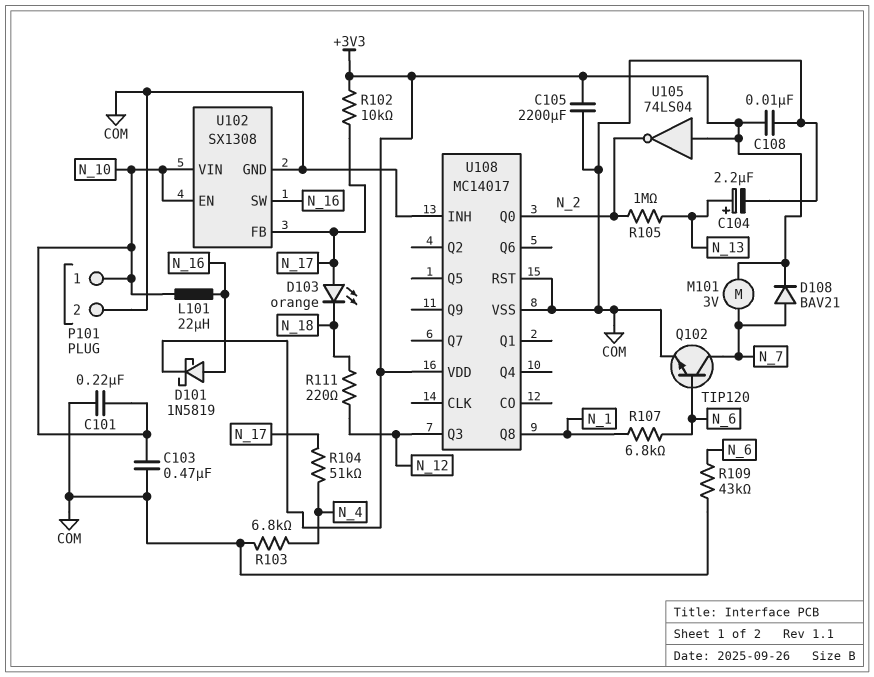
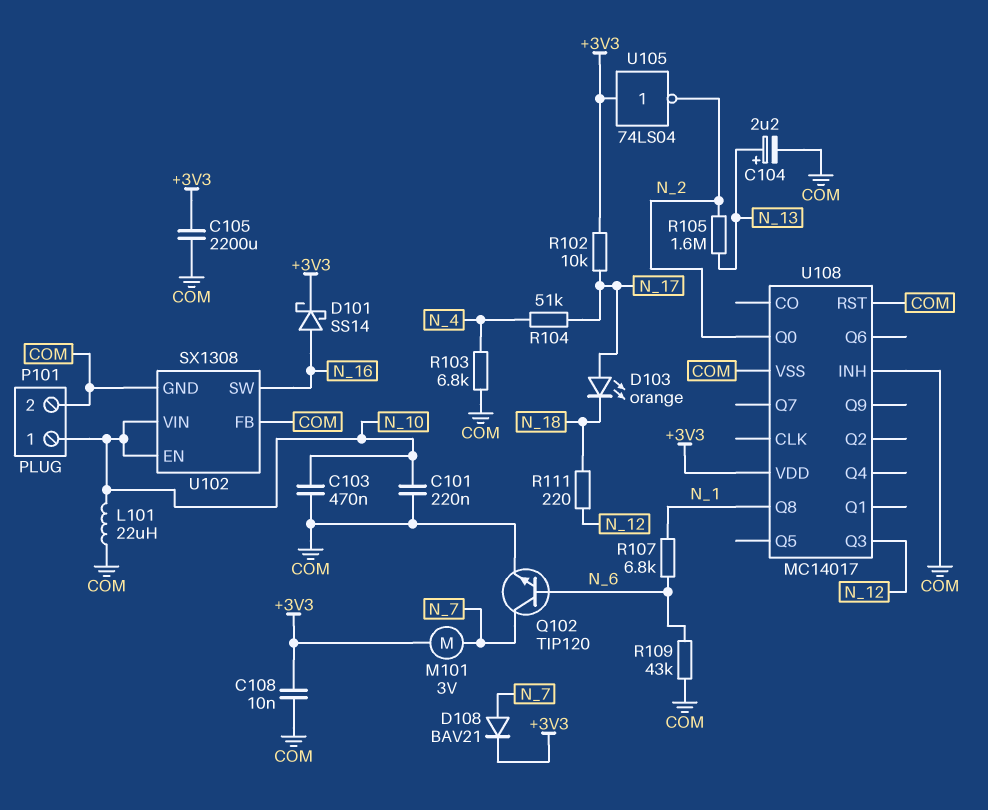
D101: schottky 1N5819 (A N_16, K +3V3) -> schottky SS14 (A N_16, K +3V3)
L101: 22uH (N_10, N_16) -> 22uH (COM, N_10)
R105: 1M (N_2, N_13) -> 1.6M (N_2, N_13)
U102 pin FB: N_17 -> COM

